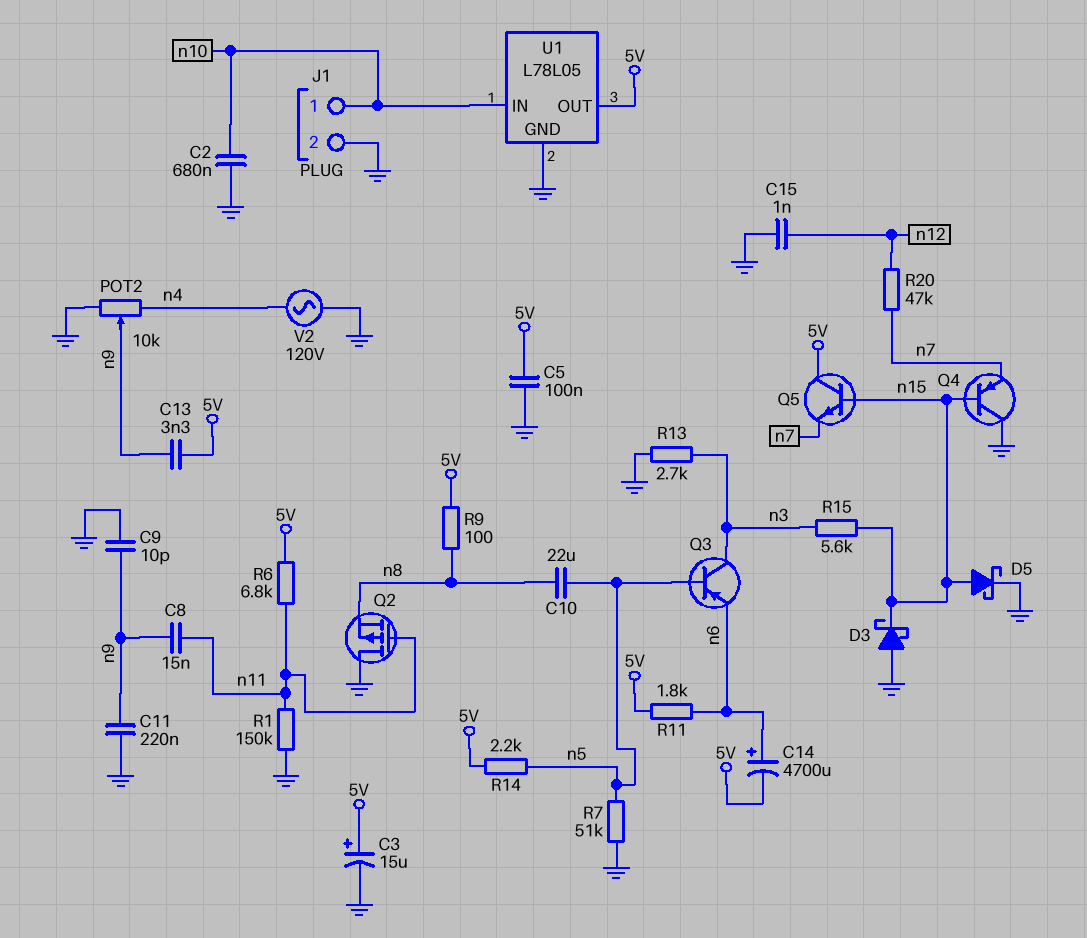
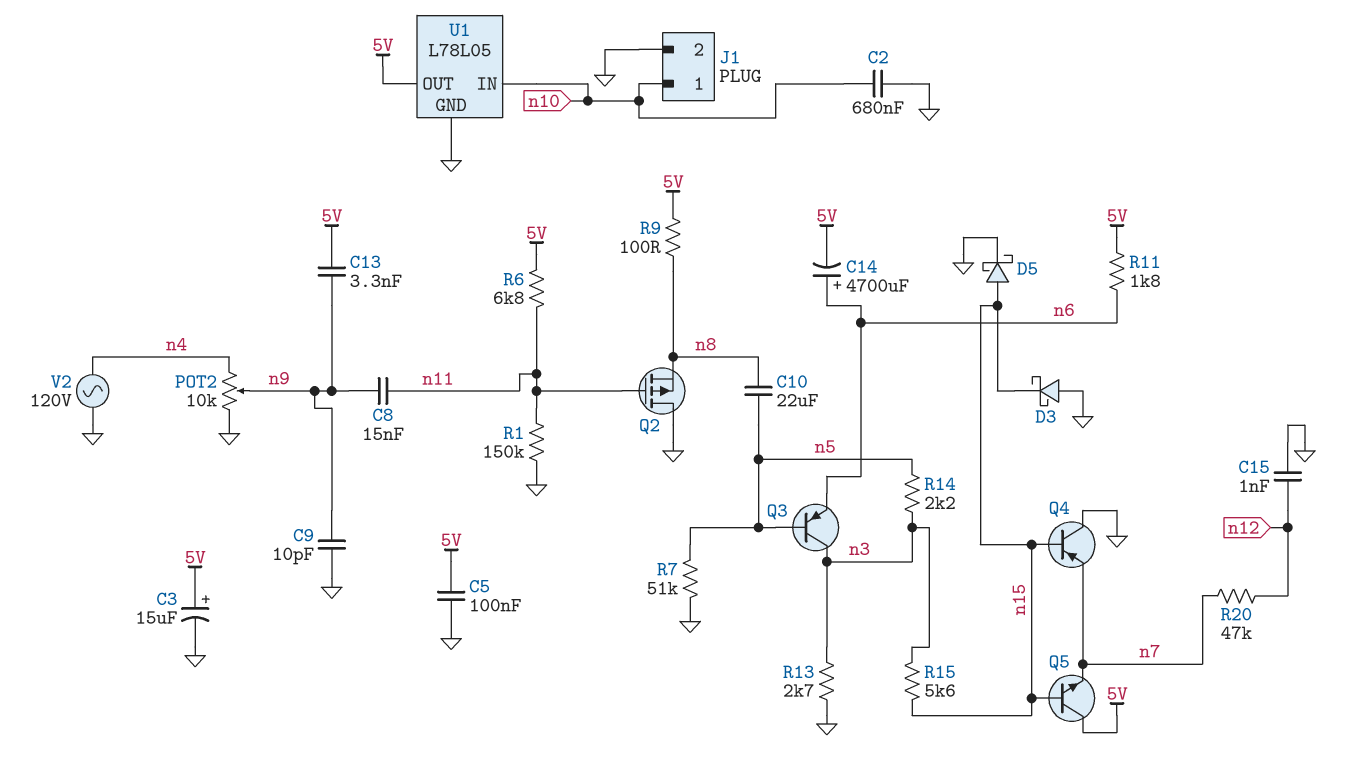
C11: 220nF (GND, n9) -> none
R14: 2.2k (5V, n5) -> 2.2k (n3, n5)

